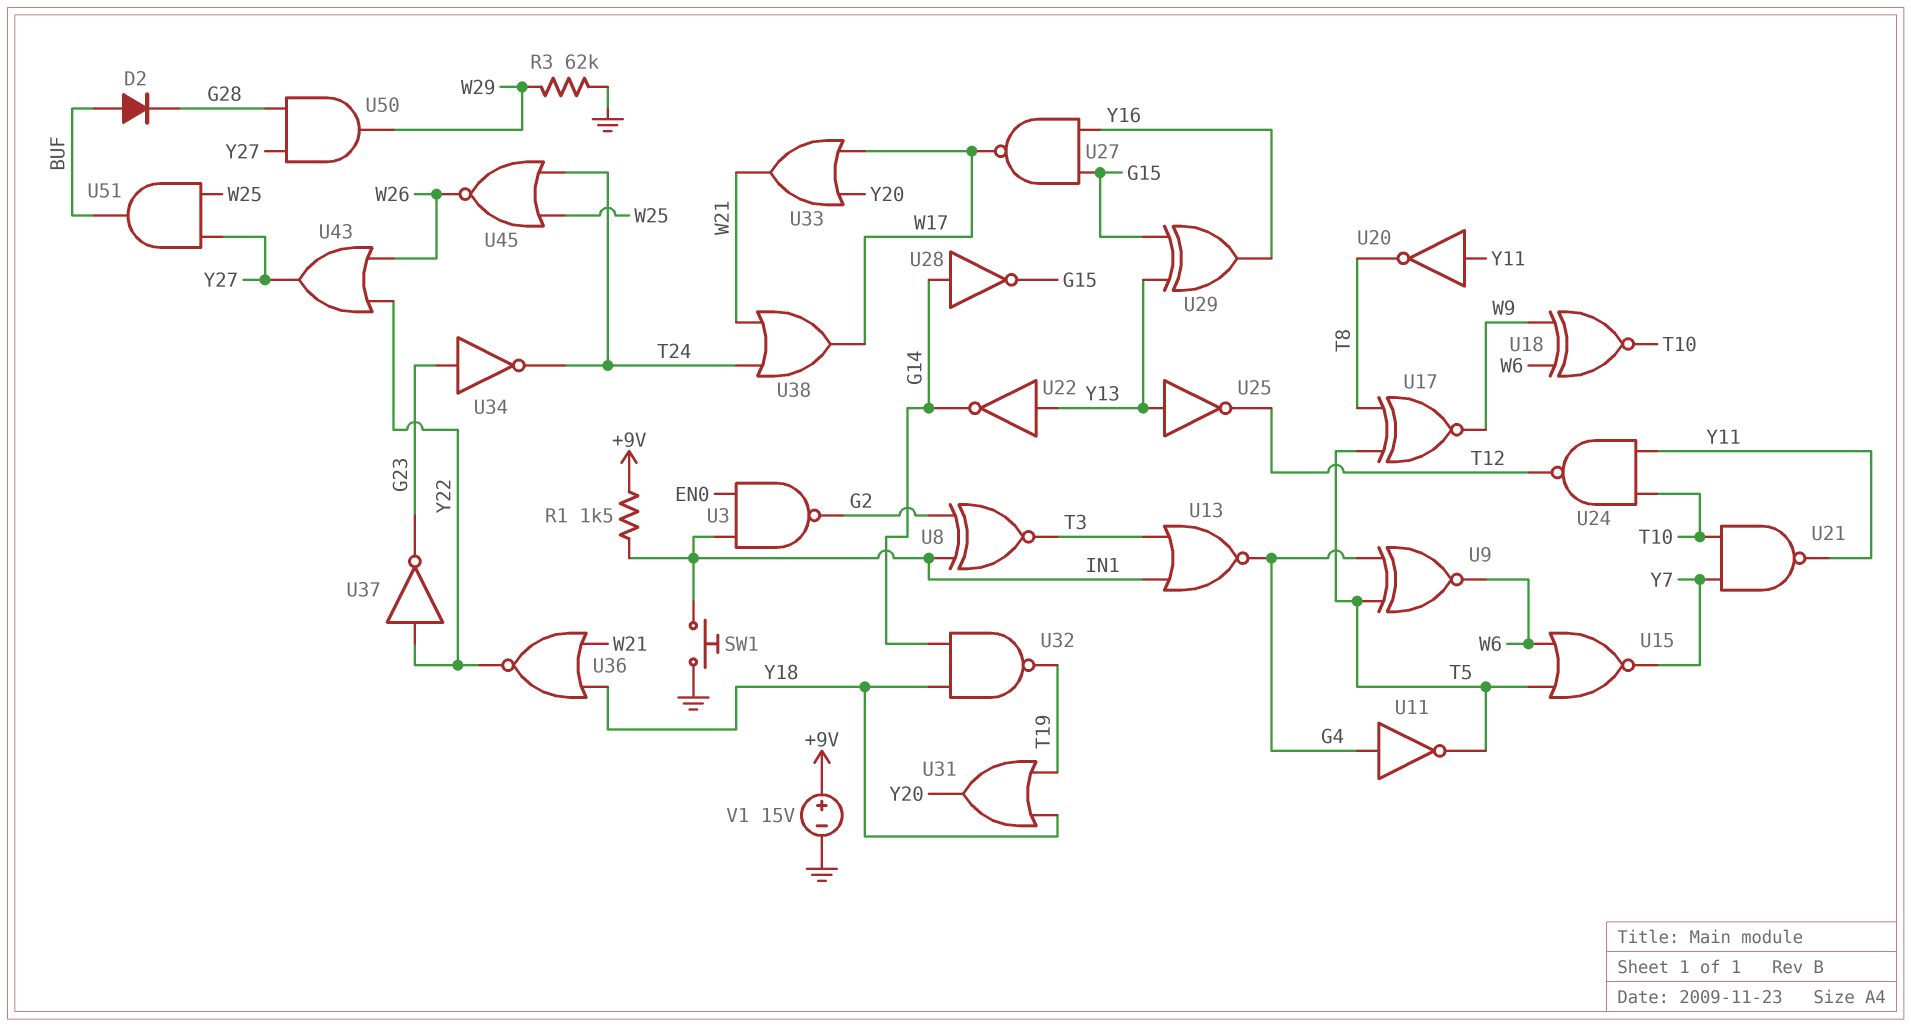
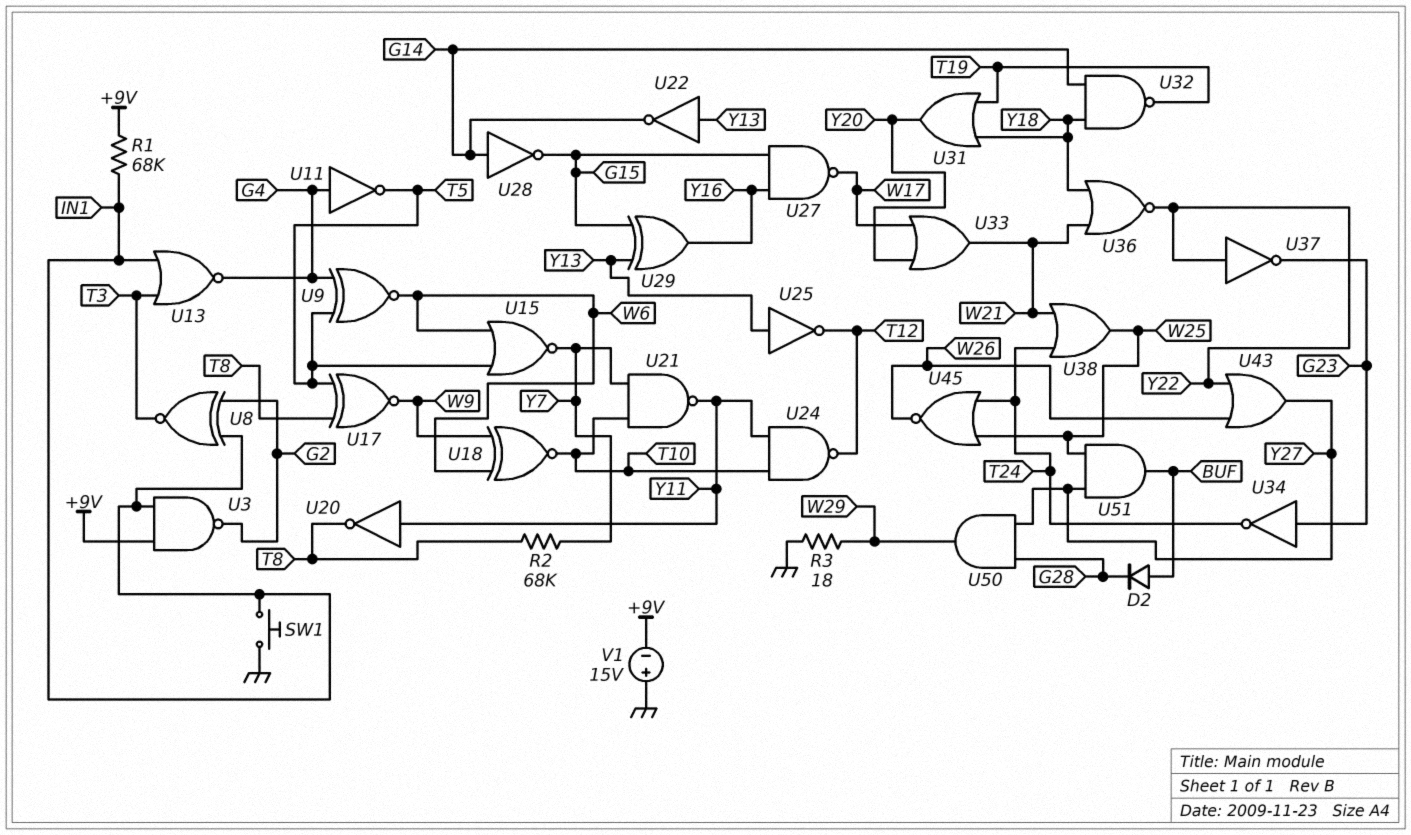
R1: 1.5k (+9V, IN1) -> 68k (+9V, IN1)
R2: none -> 68k (T8, Y7)
R3: 62k (GND, W29) -> 18 (GND, W29)
U3: NAND (in EN0, in IN1, out G2) -> NAND (in +9V, in IN1, out G2)
U38: OR (in T24, in W21, out W17) -> OR (in T24, in W21, out W25)
V1: 15V (plus +9V, minus GND) -> 15V (plus GND, minus +9V)

